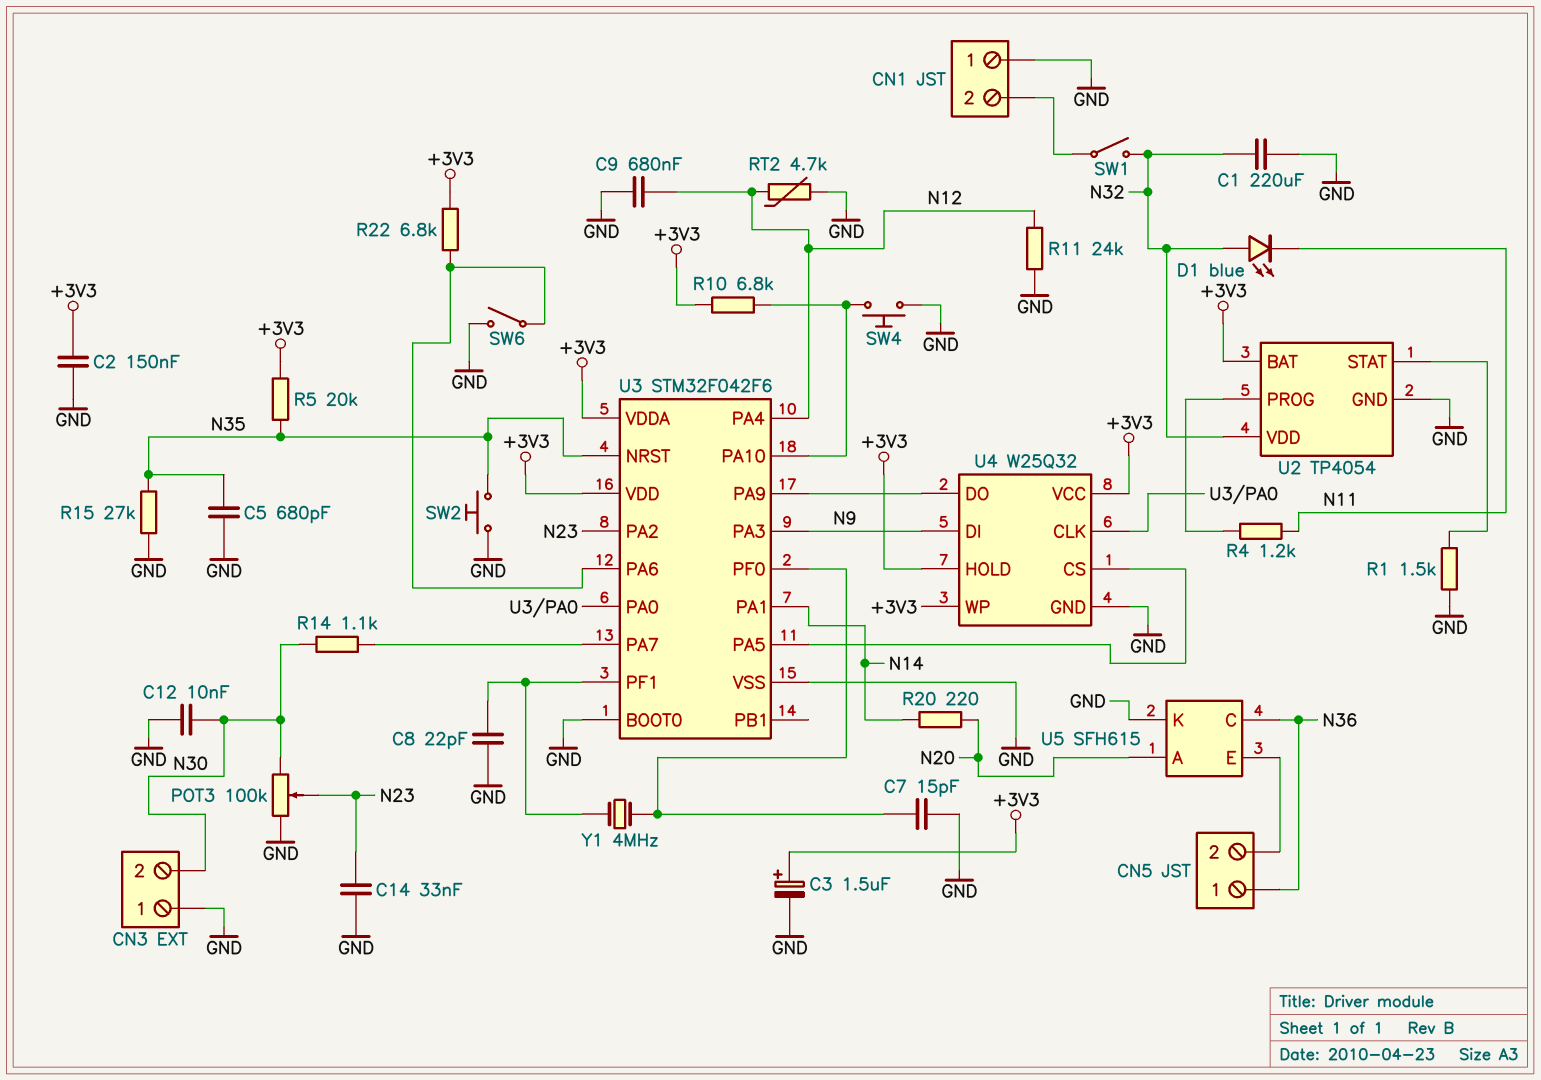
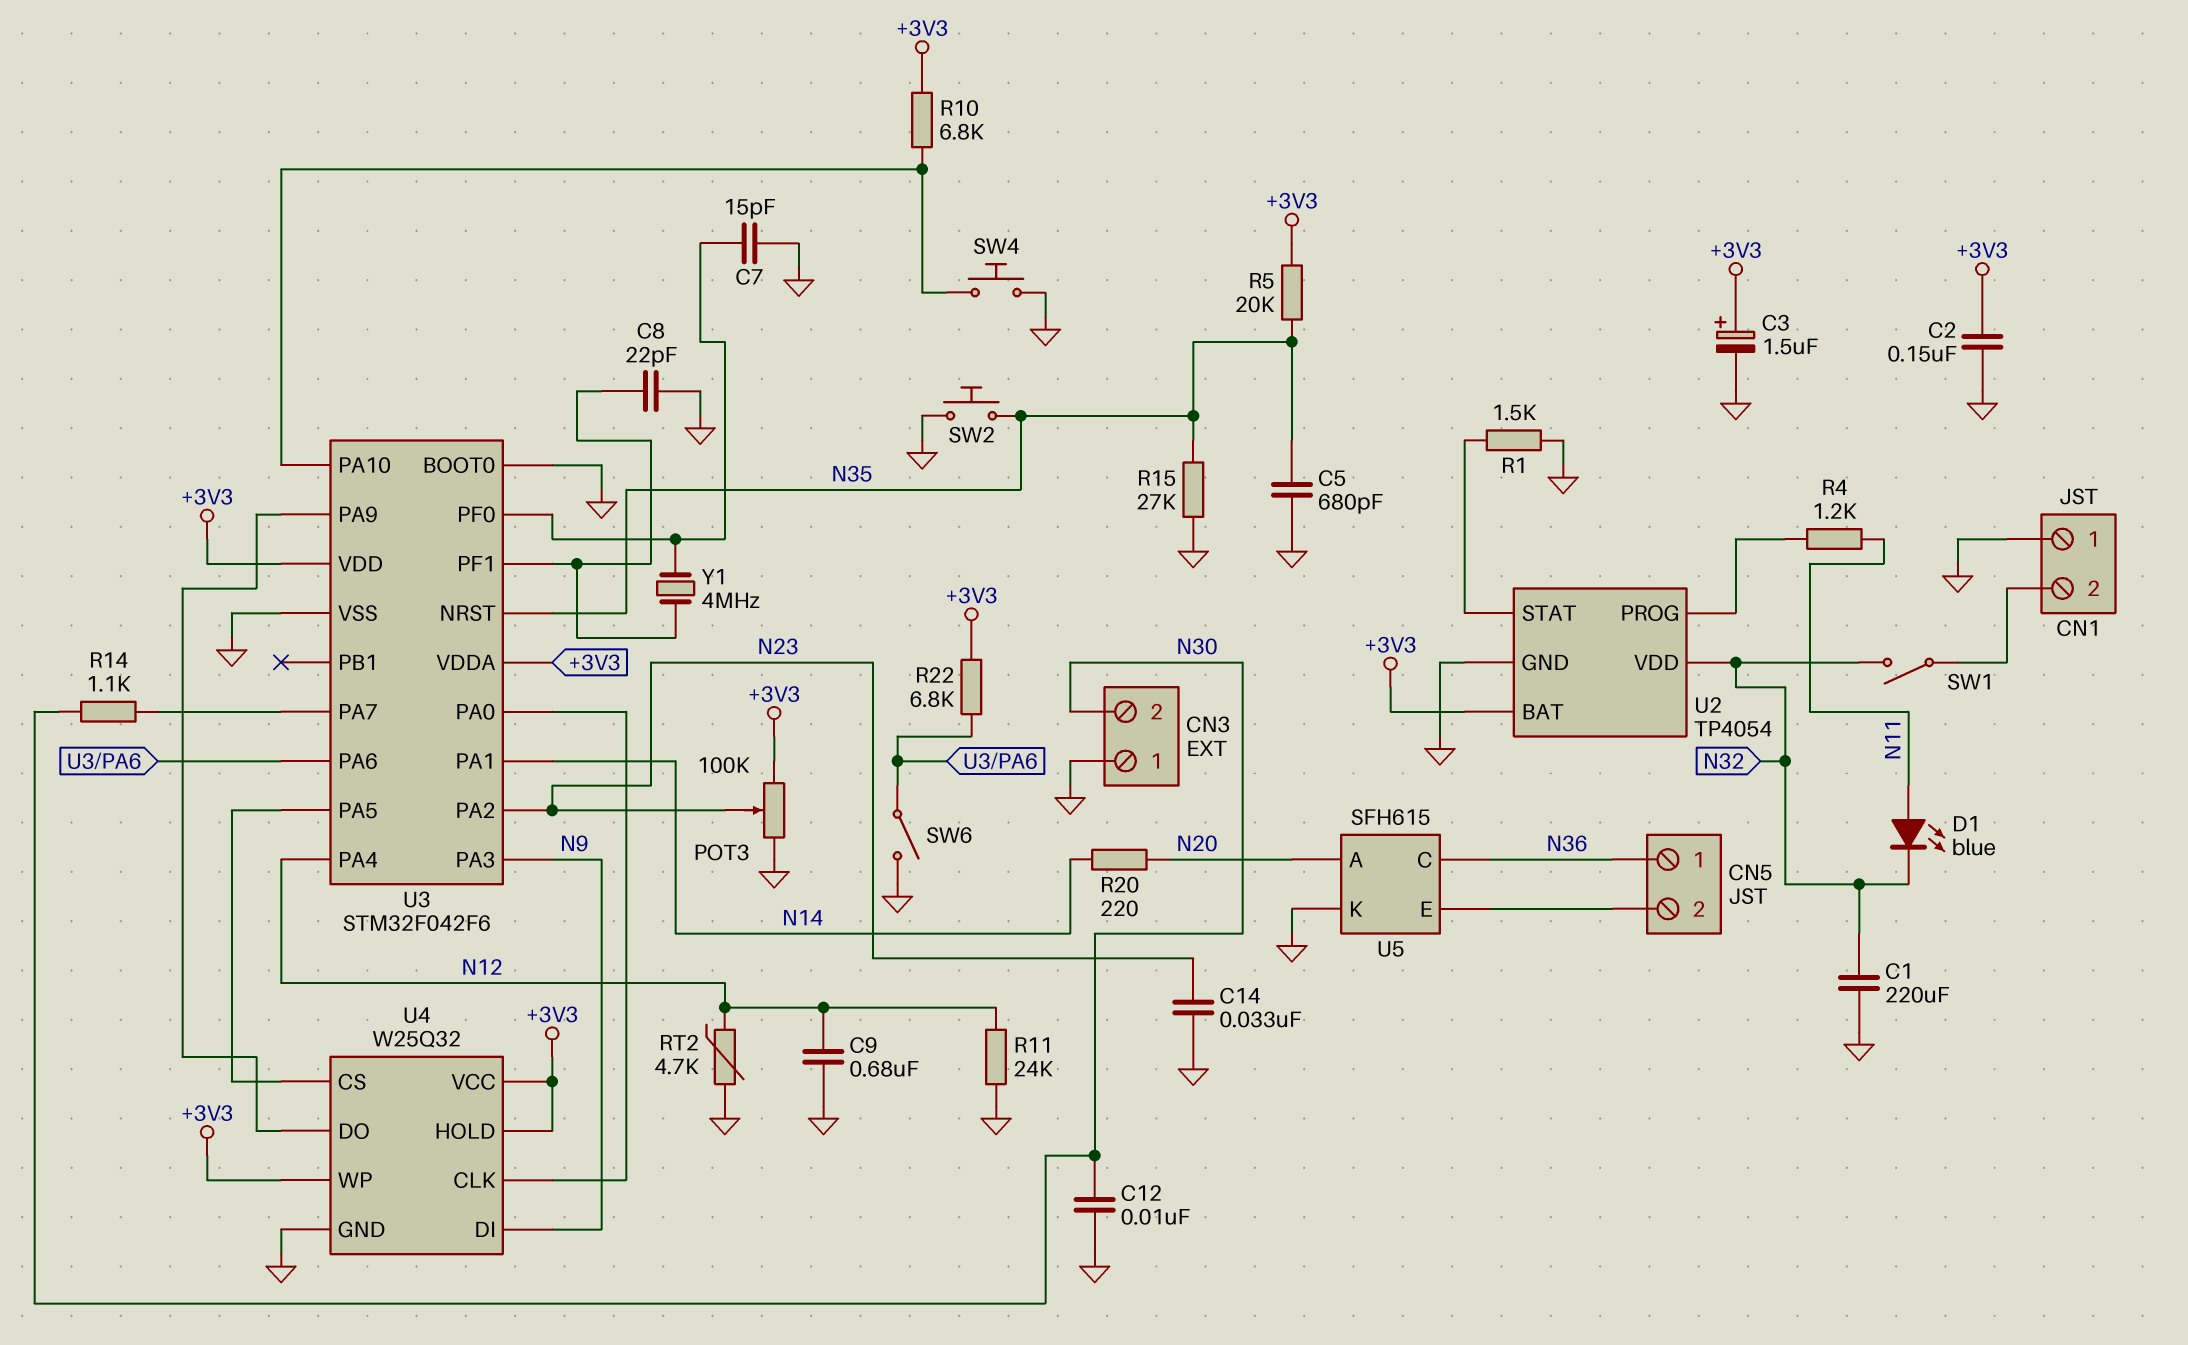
D1: LED blue (A N32, K N11) -> LED blue (A N11, K N32)
POT3: 100k (GND, N30, wiper N23) -> 100k (+3V3, GND, wiper N23)

